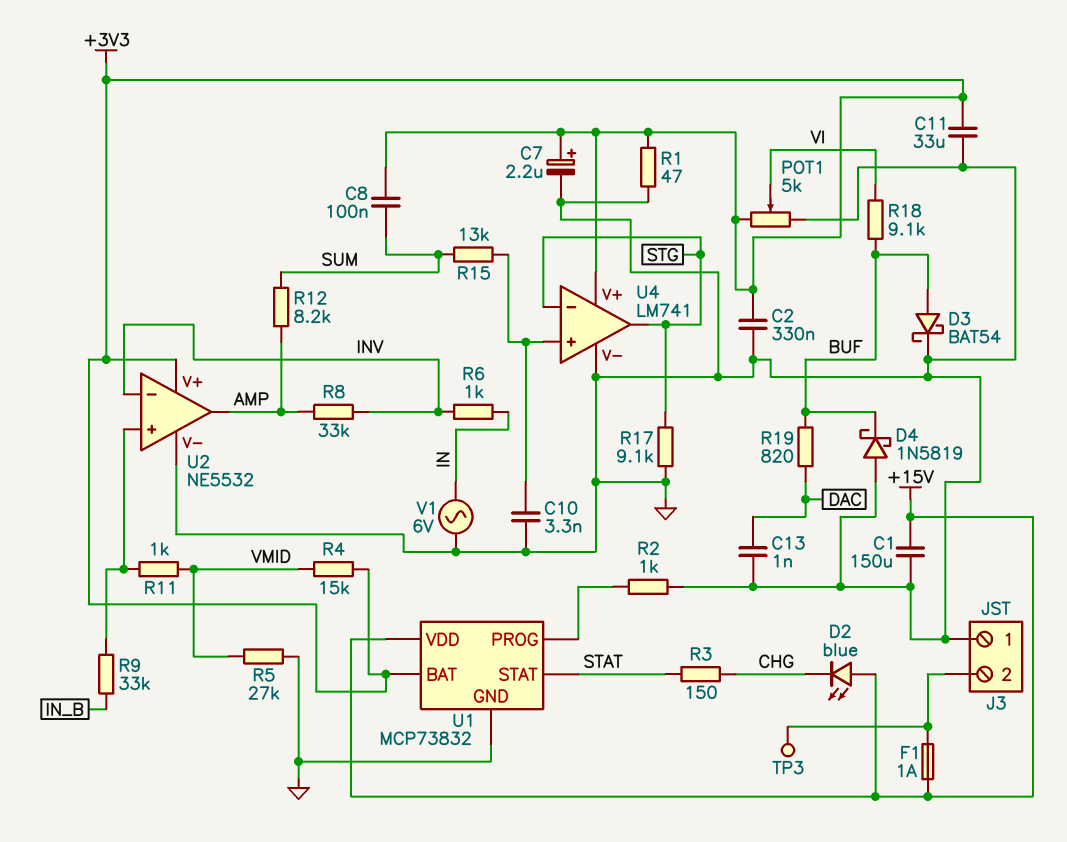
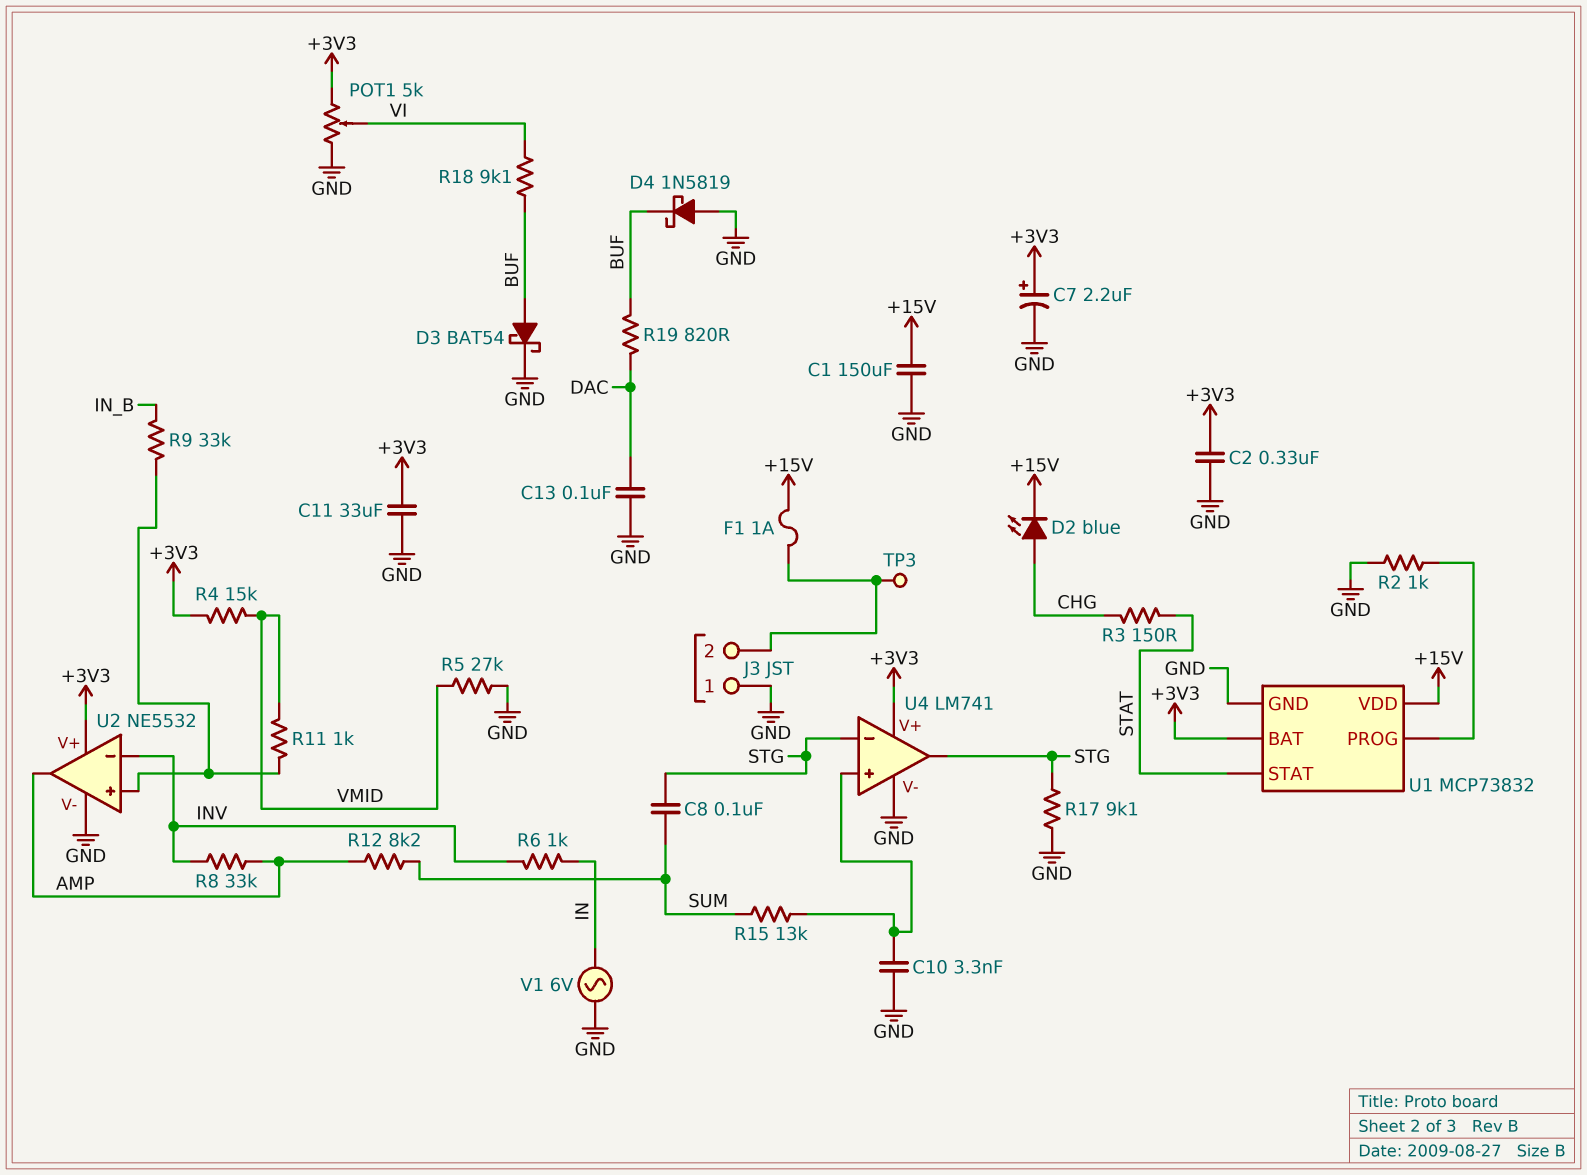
C8: 100nF (+3V3, SUM) -> 100nF (STG, SUM)
C13: 1nF (DAC, GND) -> 100nF (DAC, GND)
D2: LED blue (A +15V, K CHG) -> LED blue (A CHG, K +15V)
R1: 47 (+3V3, GND) -> none

